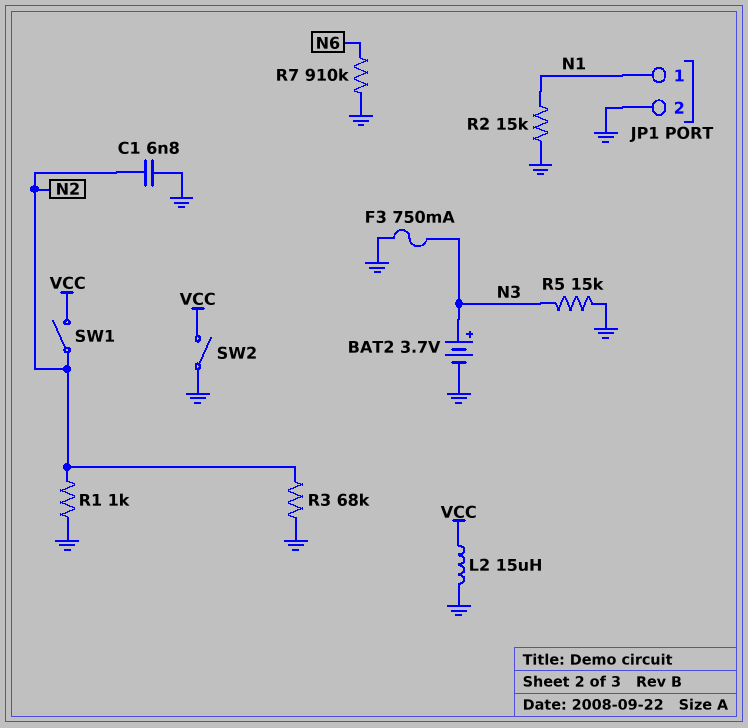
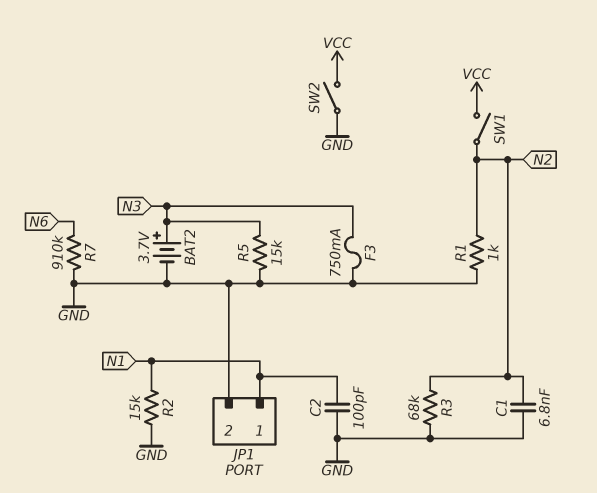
C2: none -> 100pF (GND, N1)
L2: 15uH (GND, VCC) -> none

